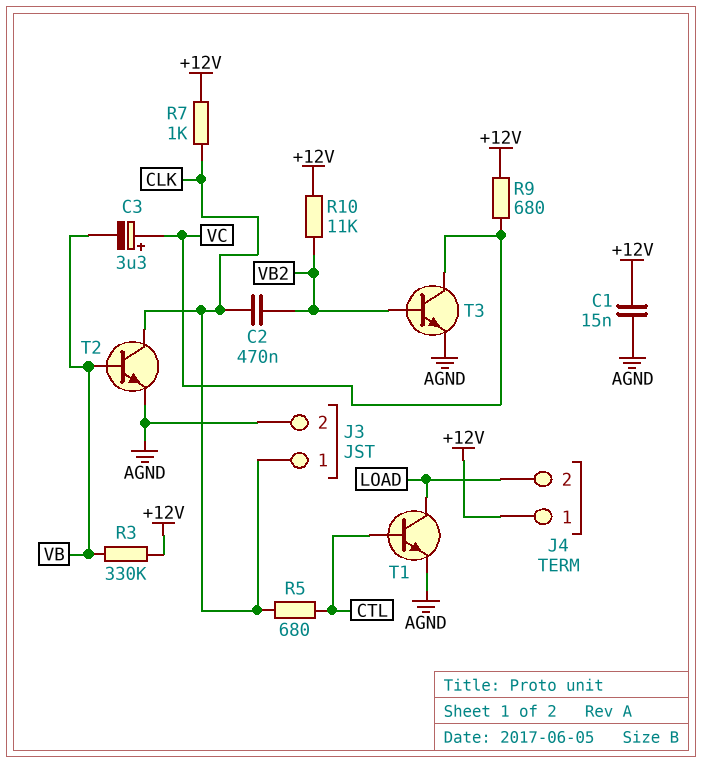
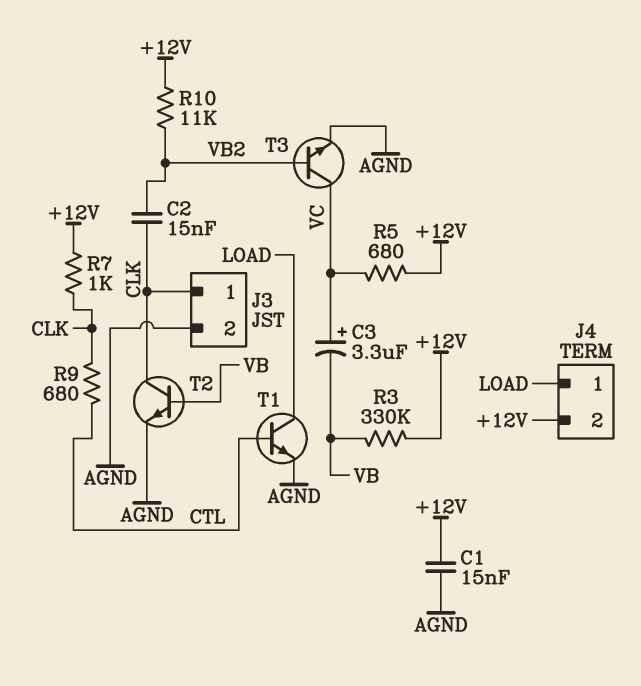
C2: 470nF (CLK, VB2) -> 15nF (CLK, VB2)
J4 pin 1: +12V -> LOAD
J4 pin 2: LOAD -> +12V
R5: 680 (CLK, CTL) -> 680 (+12V, VC)
R9: 680 (+12V, VC) -> 680 (CLK, CTL)

